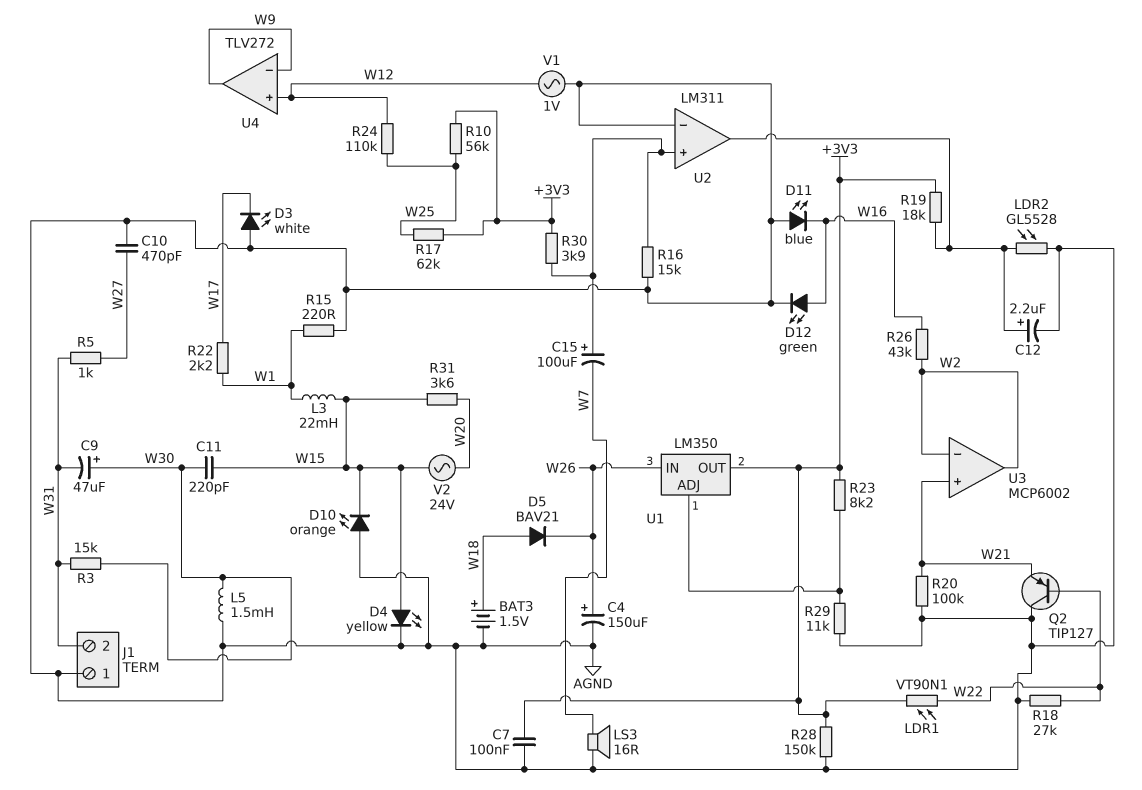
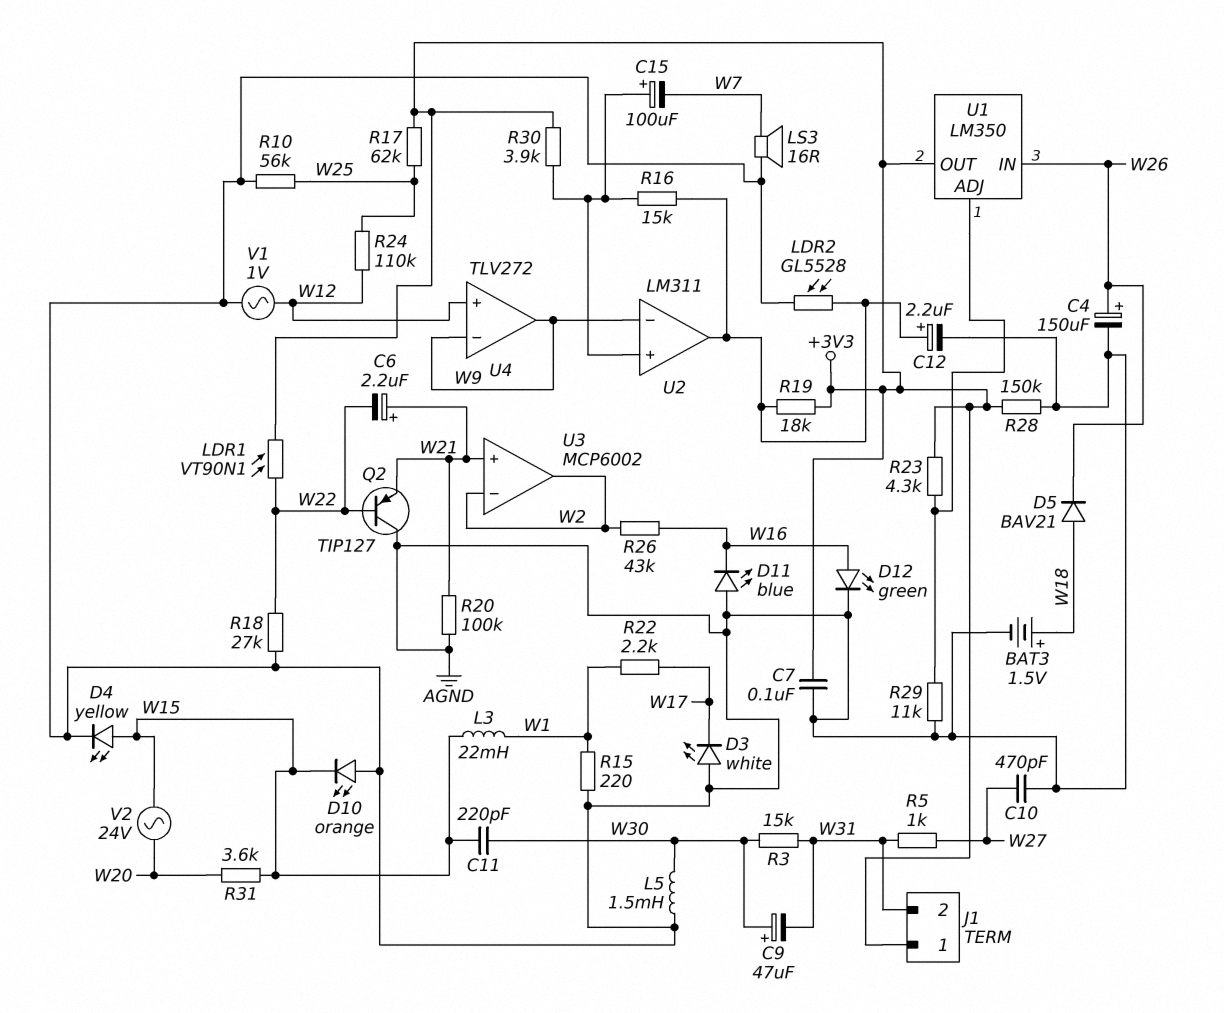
C6: none -> 2.2uF (plus W21, minus W22)
J1 pin 1: AGND -> +3V3
R10: 56k (+3V3, W25) -> 56k (AGND, W25)
R16: 15k (AGND, U2/in+) -> 15k (U2/in+, U2/out)
R23: 8.2k (+3V3, U1/ADJ) -> 4.3k (+3V3, U1/ADJ)
U2 pin in-: AGND -> W9

